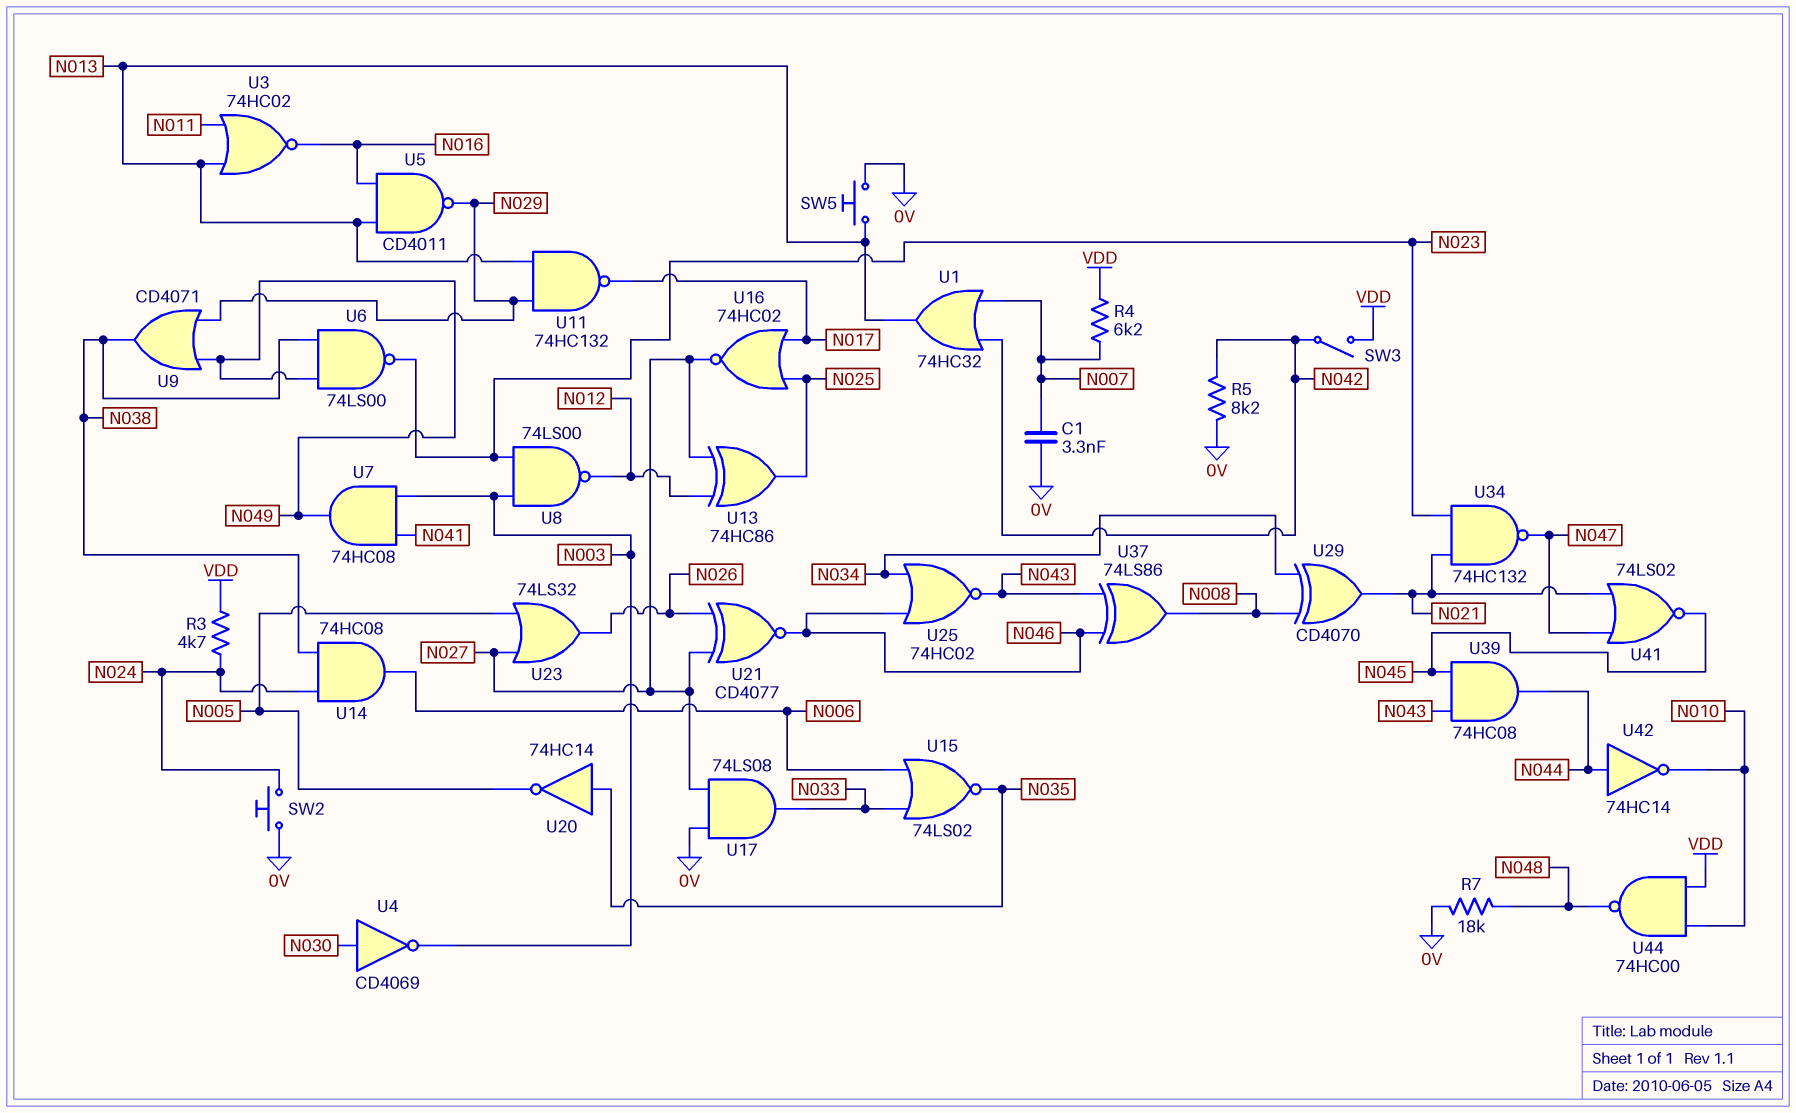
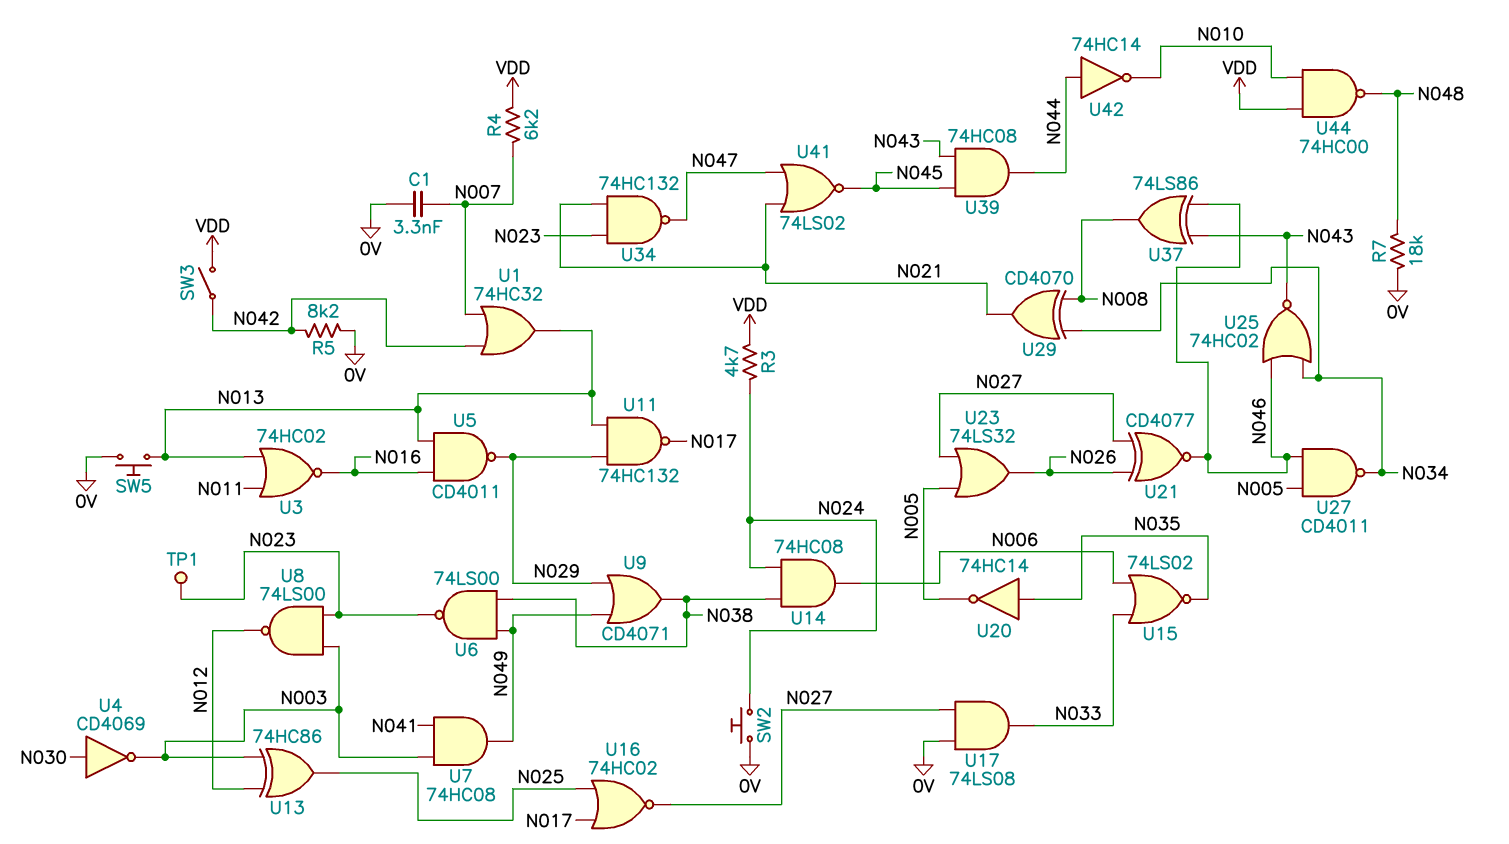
TP1: none -> test point (N023)
U13: XOR 74HC86 (in N012, in N027, out N025) -> XOR 74HC86 (in N003, in N012, out N025)
U27: none -> NAND CD4011 (in N005, in N046, out N034)

